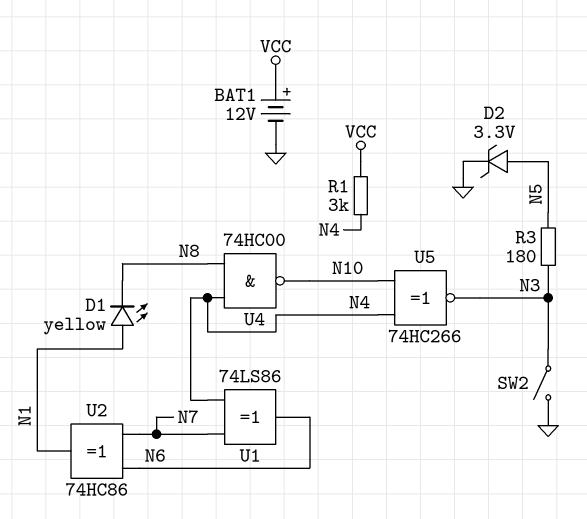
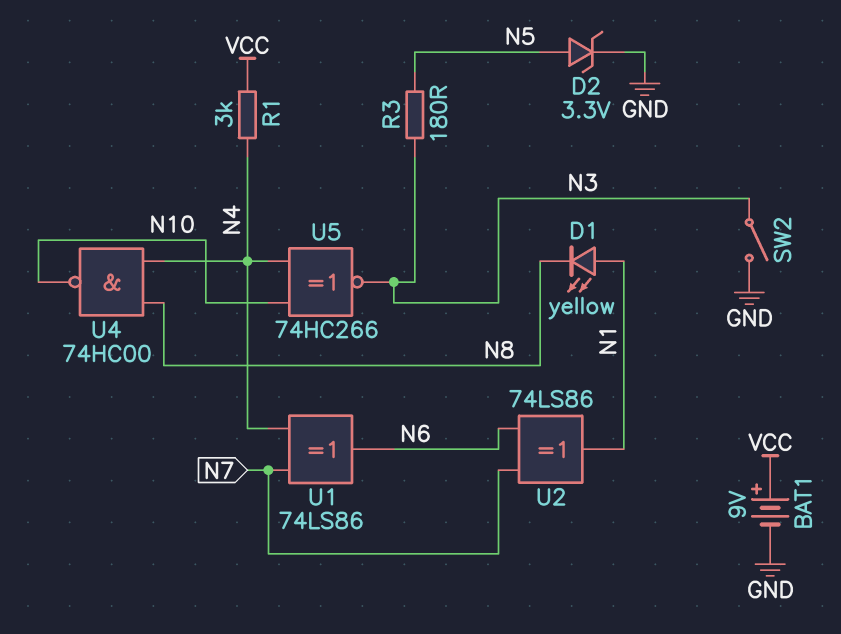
BAT1: 12V (plus VCC, minus GND) -> 9V (plus VCC, minus GND)
U2: XOR 74HC86 (in N6, in N7, out N1) -> XOR 74LS86 (in N6, in N7, out N1)

